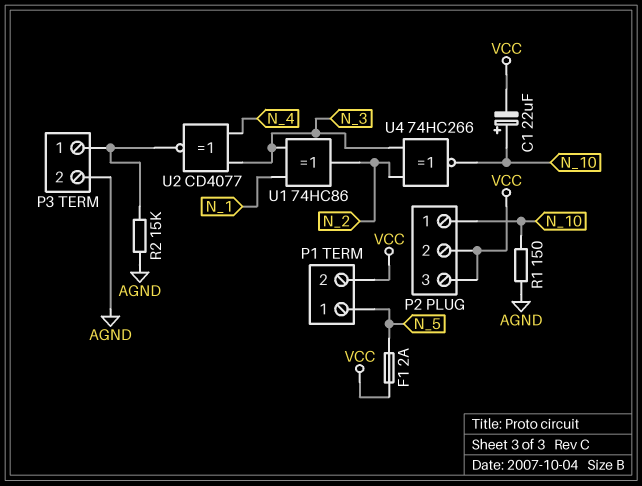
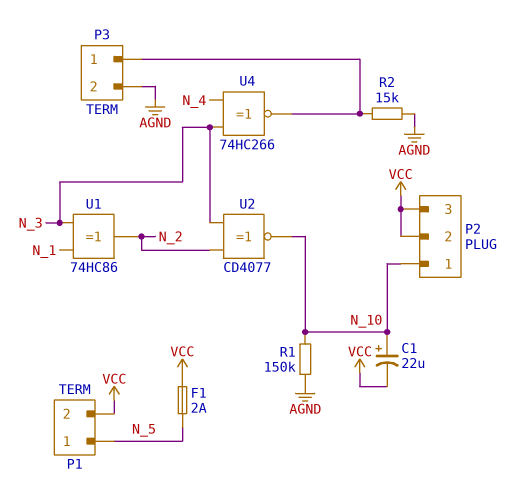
R1: 150 (AGND, N_10) -> 150k (AGND, N_10)
U2: XNOR CD4077 (in N_3, in N_4, out P3/1) -> XNOR CD4077 (in N_2, in N_3, out N_10)
U4: XNOR 74HC266 (in N_2, in N_3, out N_10) -> XNOR 74HC266 (in N_3, in N_4, out P3/1)

